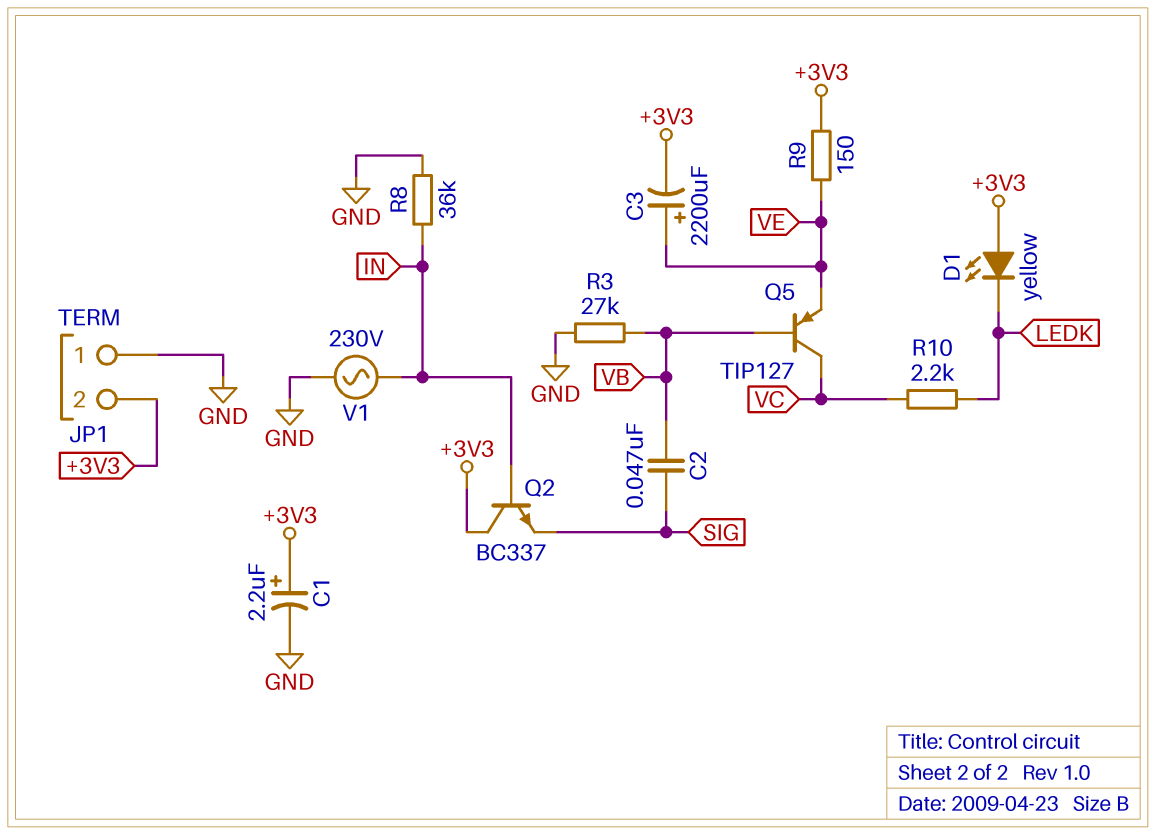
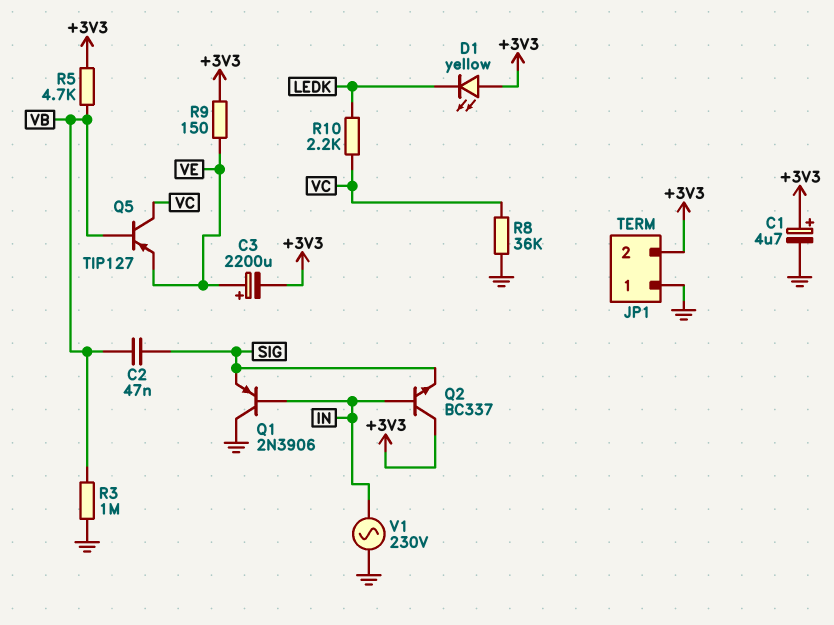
C1: 2.2uF (plus +3V3, minus GND) -> 4.7uF (plus +3V3, minus GND)
Q1: none -> PNP 2N3906 (B IN, C GND, E SIG)
R3: 27k (GND, VB) -> 1M (GND, VB)
R5: none -> 4.7k (+3V3, VB)
R8: 36k (GND, IN) -> 36k (GND, VC)

